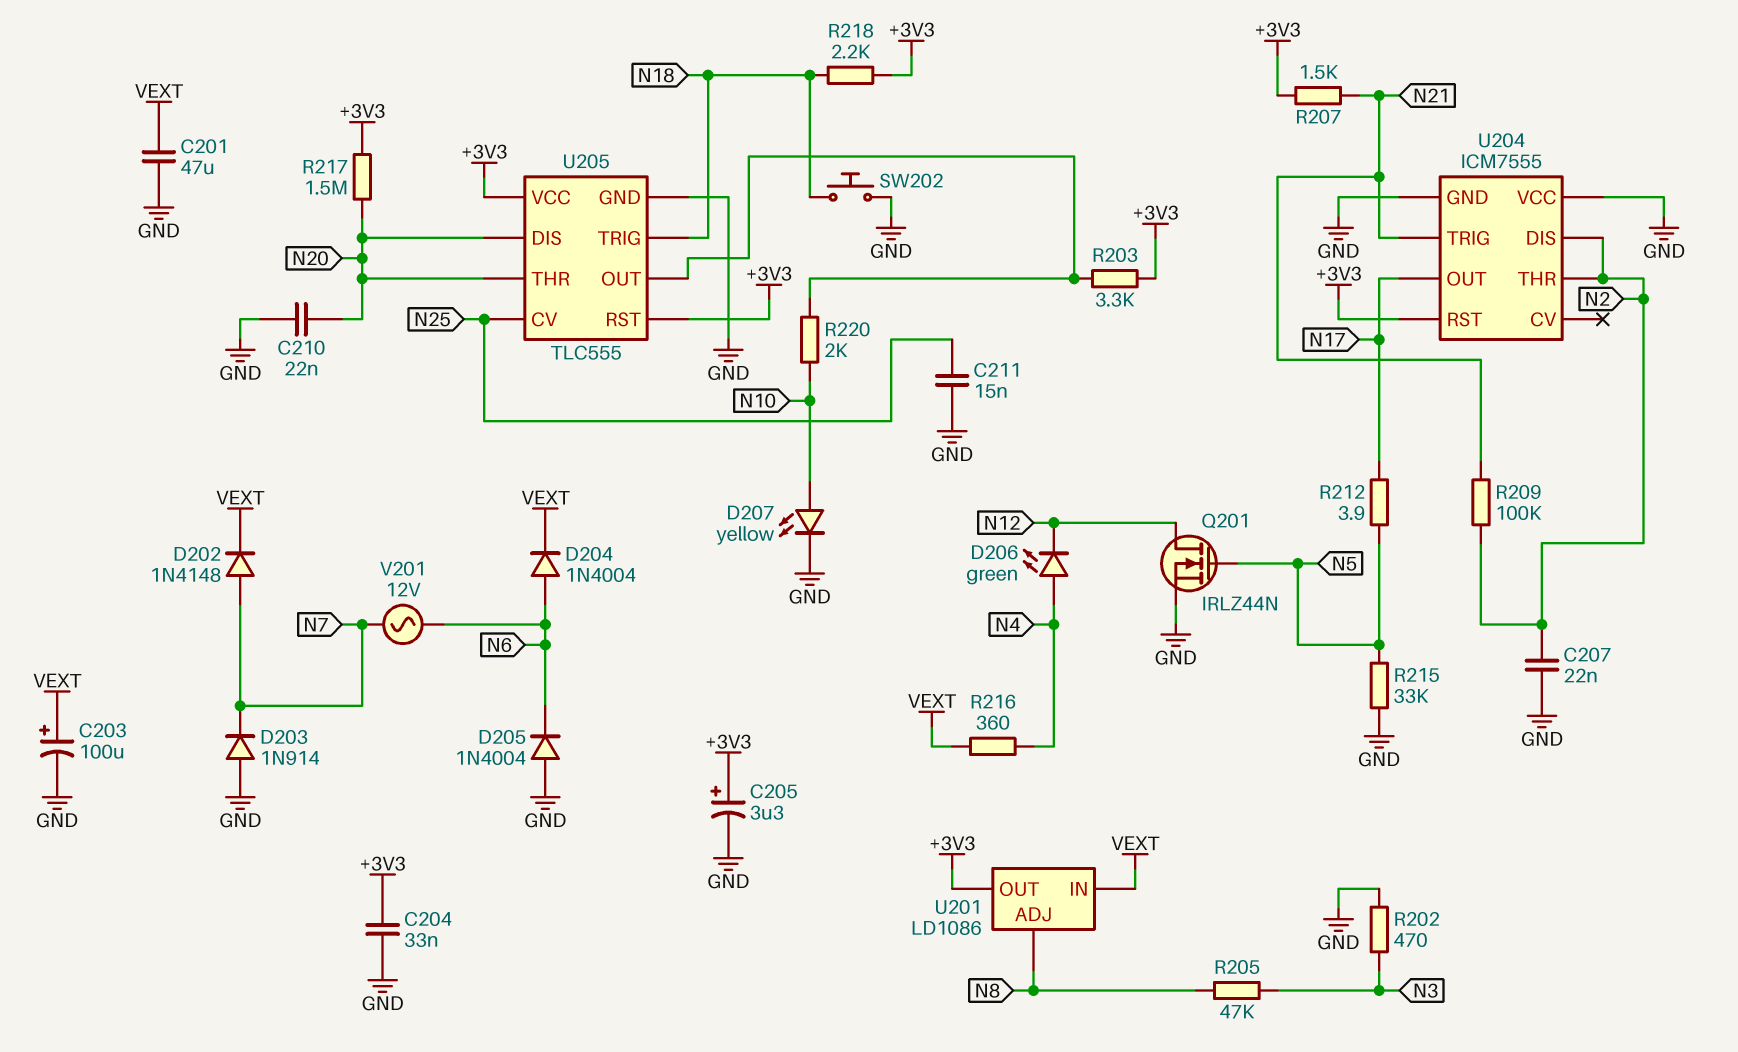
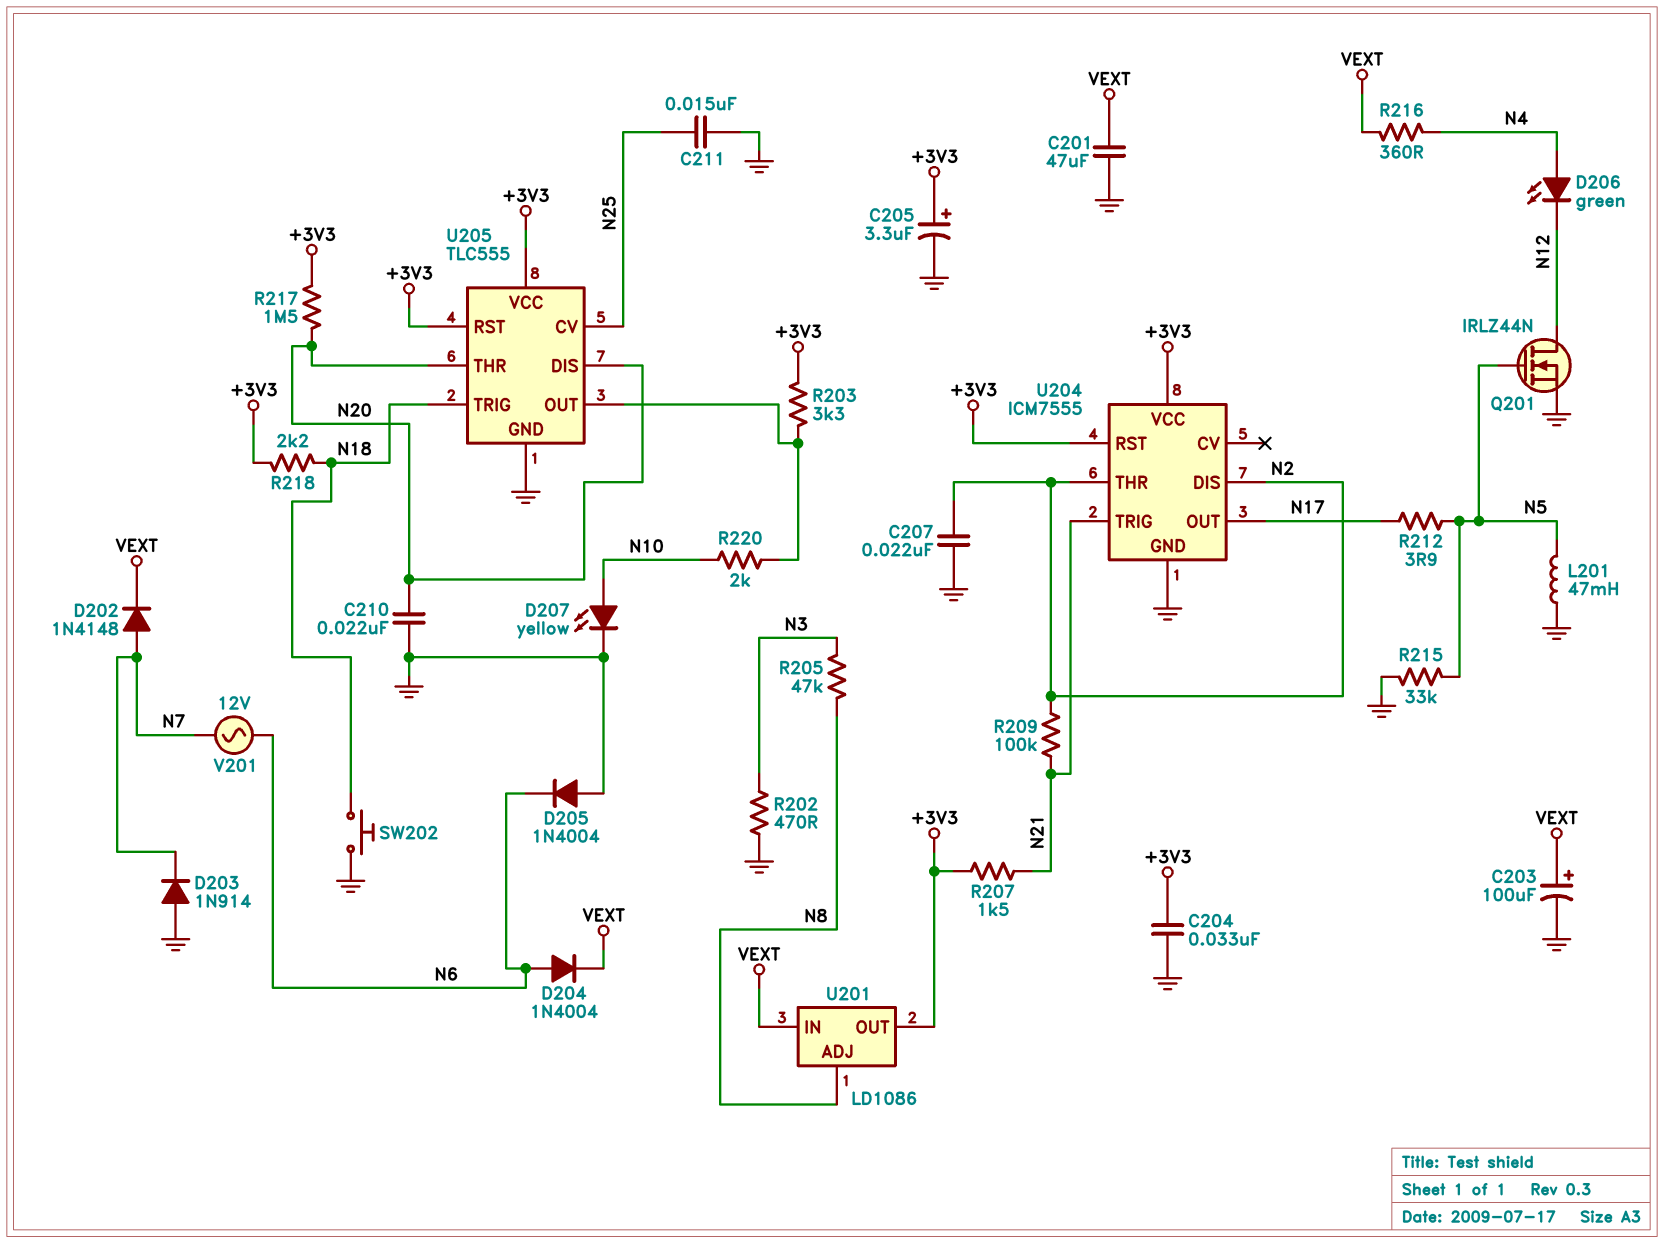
L201: none -> 47mH (GND, N5)
U204 pin VCC: GND -> +3V3

